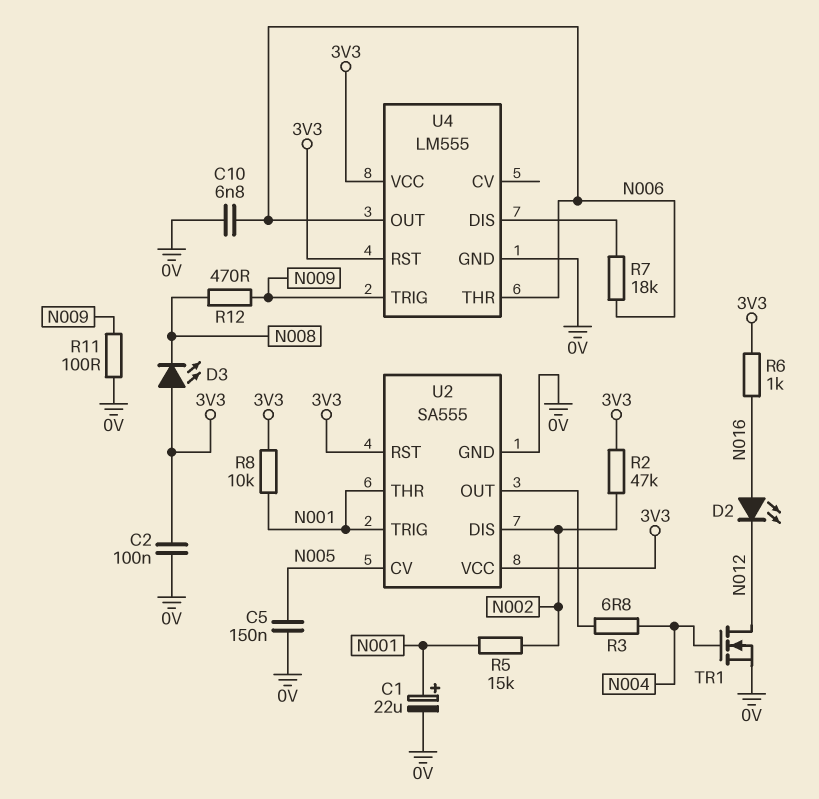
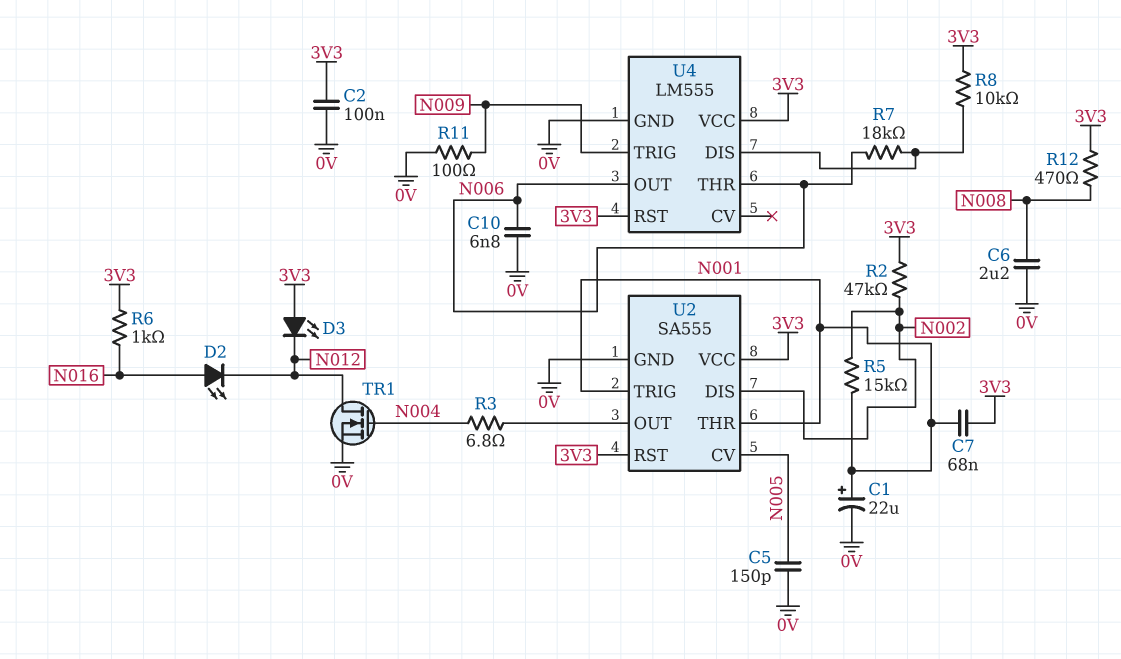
C5: 150nF (0V, N005) -> 150pF (0V, N005)
C6: none -> 2.2uF (0V, N008)
C7: none -> 68nF (3V3, N001)
D3: LED (A 3V3, K N008) -> LED (A 3V3, K N012)
R8: 10k (3V3, N001) -> 10k (3V3, U4/DIS)
R12: 470 (N008, N009) -> 470 (3V3, N008)

